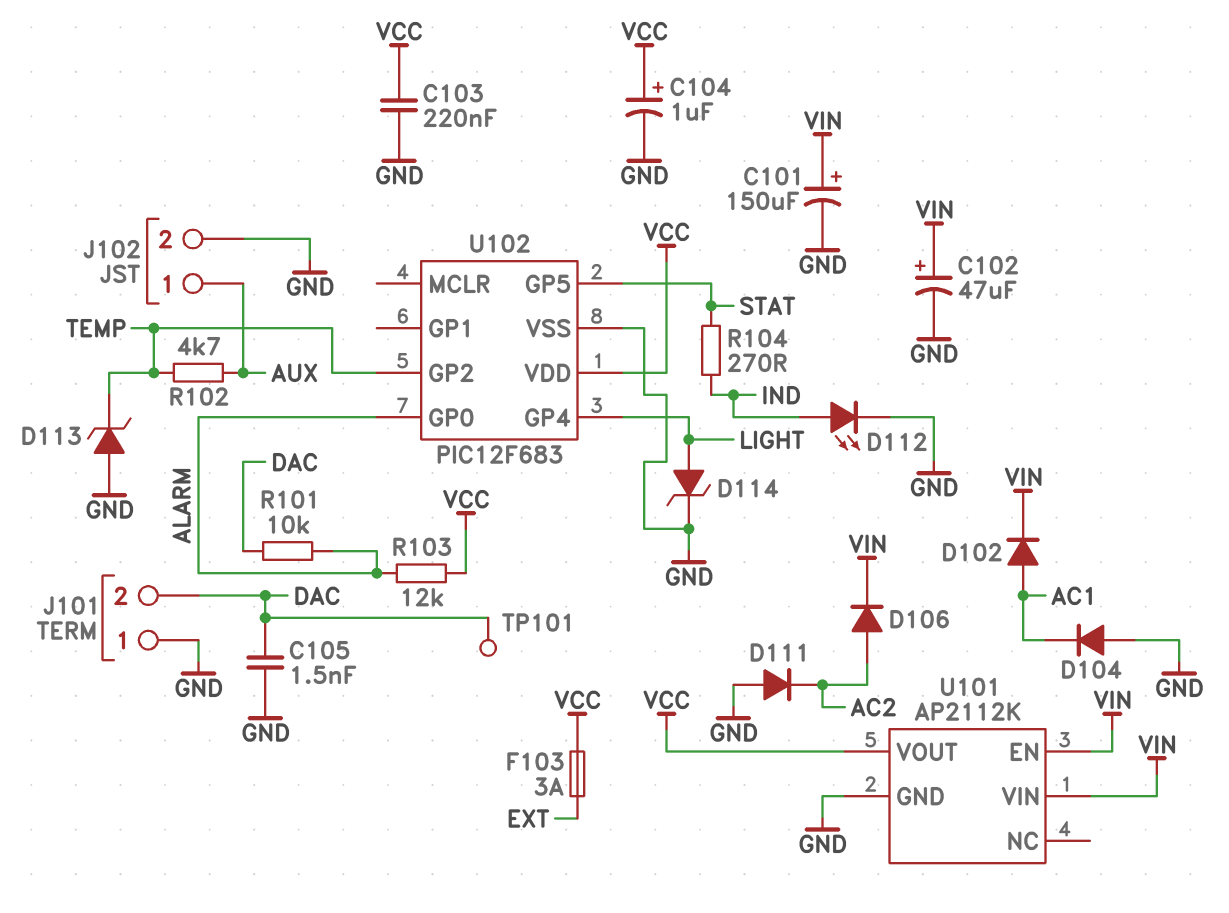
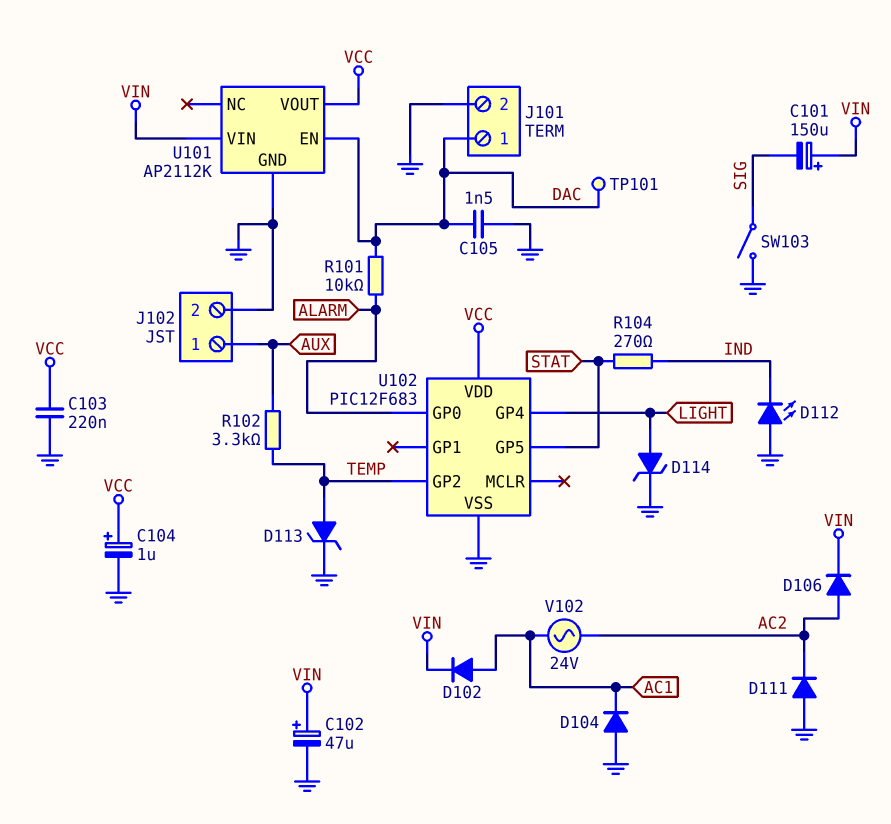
C101: 150uF (plus VIN, minus GND) -> 150uF (plus VIN, minus SIG)
D112: LED (A IND, K GND) -> LED (A GND, K IND)
D113: zener (A GND, K TEMP) -> zener (A TEMP, K GND)
F103: 3A (EXT, VCC) -> none
J101 pin 1: GND -> DAC
J101 pin 2: DAC -> GND
R102: 4.7k (AUX, TEMP) -> 3.3k (AUX, TEMP)
R103: 12k (ALARM, VCC) -> none
SW103: none -> switch (GND, SIG)
U101 pin EN: VIN -> DAC
V102: none -> AC 24V (AC1, AC2)

